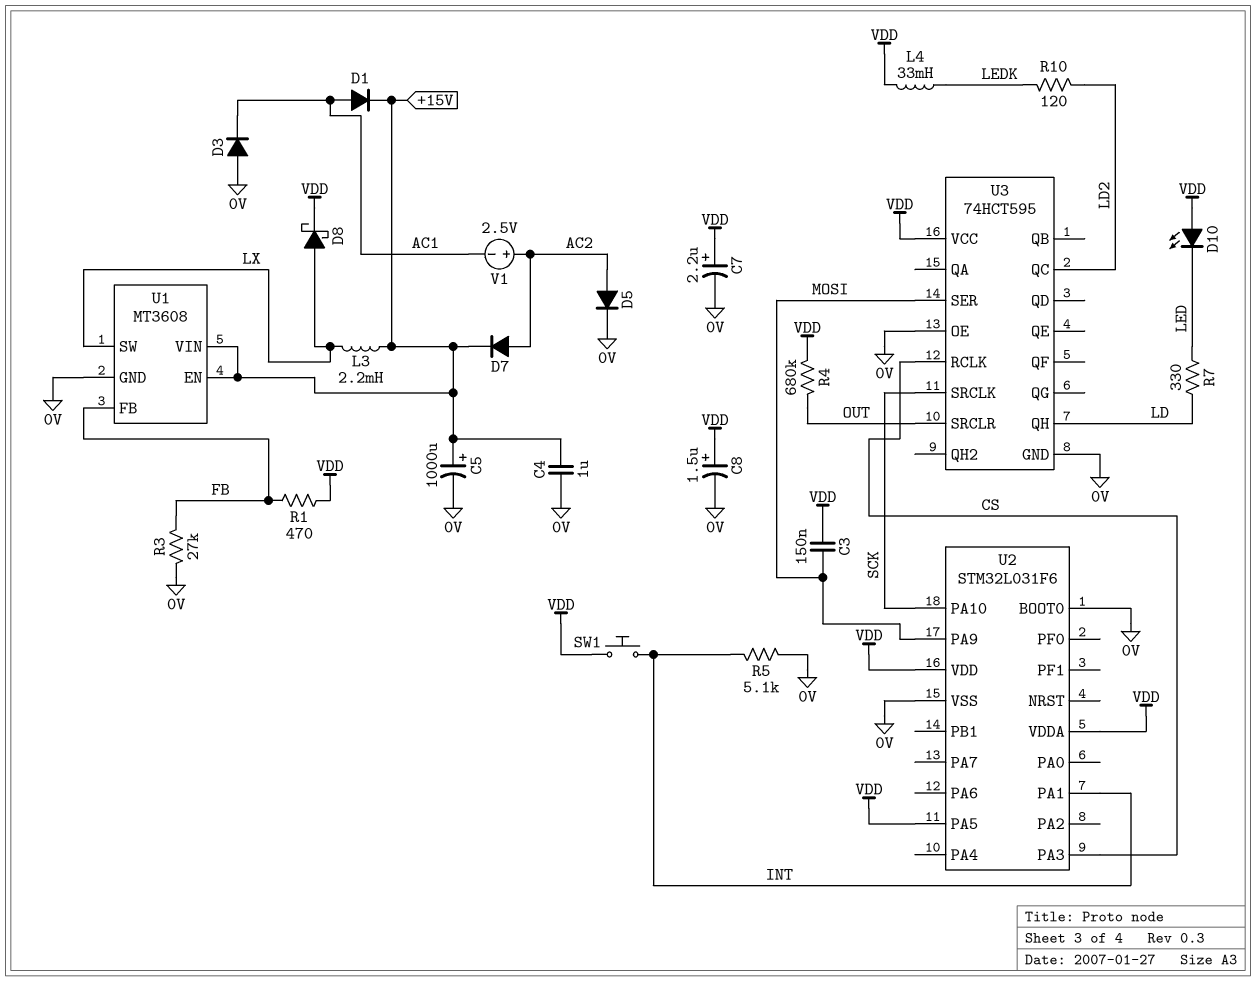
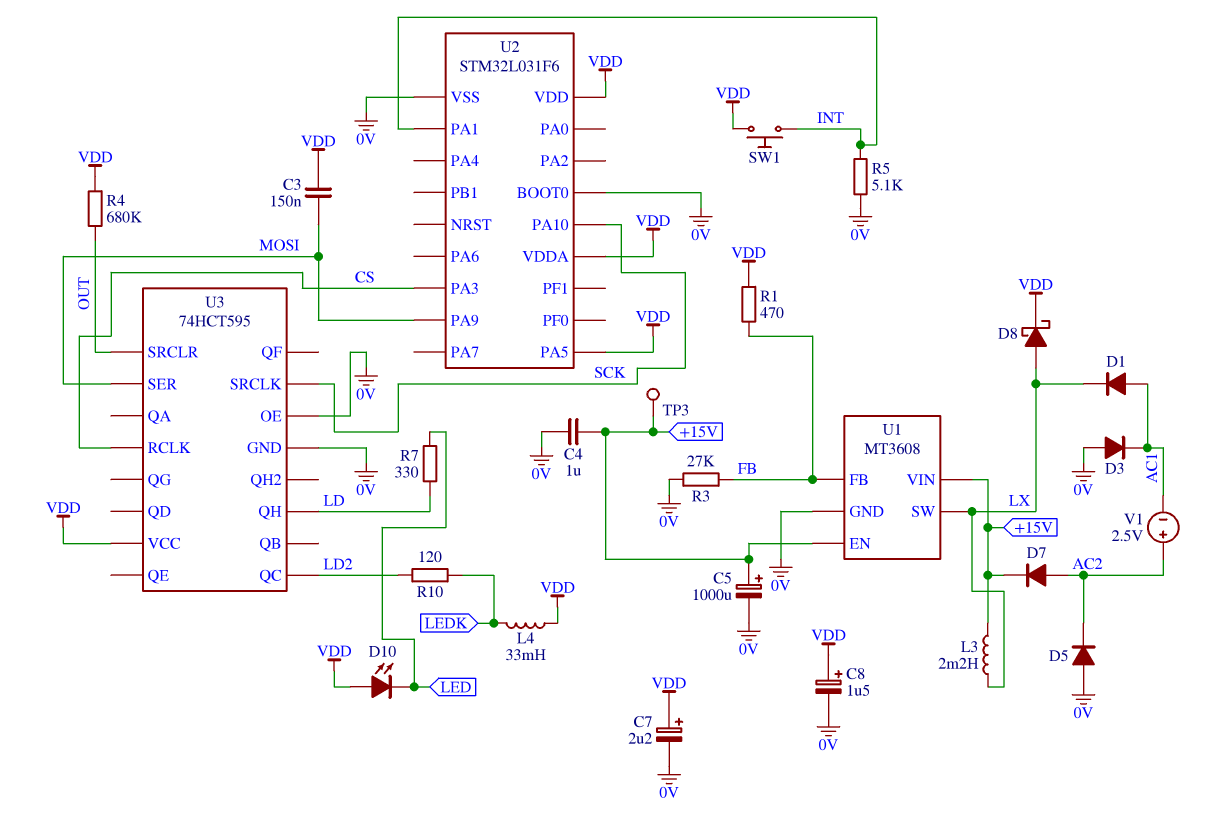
D1: diode (A AC1, K +15V) -> diode (A AC1, K LX)
D5: diode (A AC2, K 0V) -> diode (A 0V, K AC2)
TP3: none -> test point (+15V)

